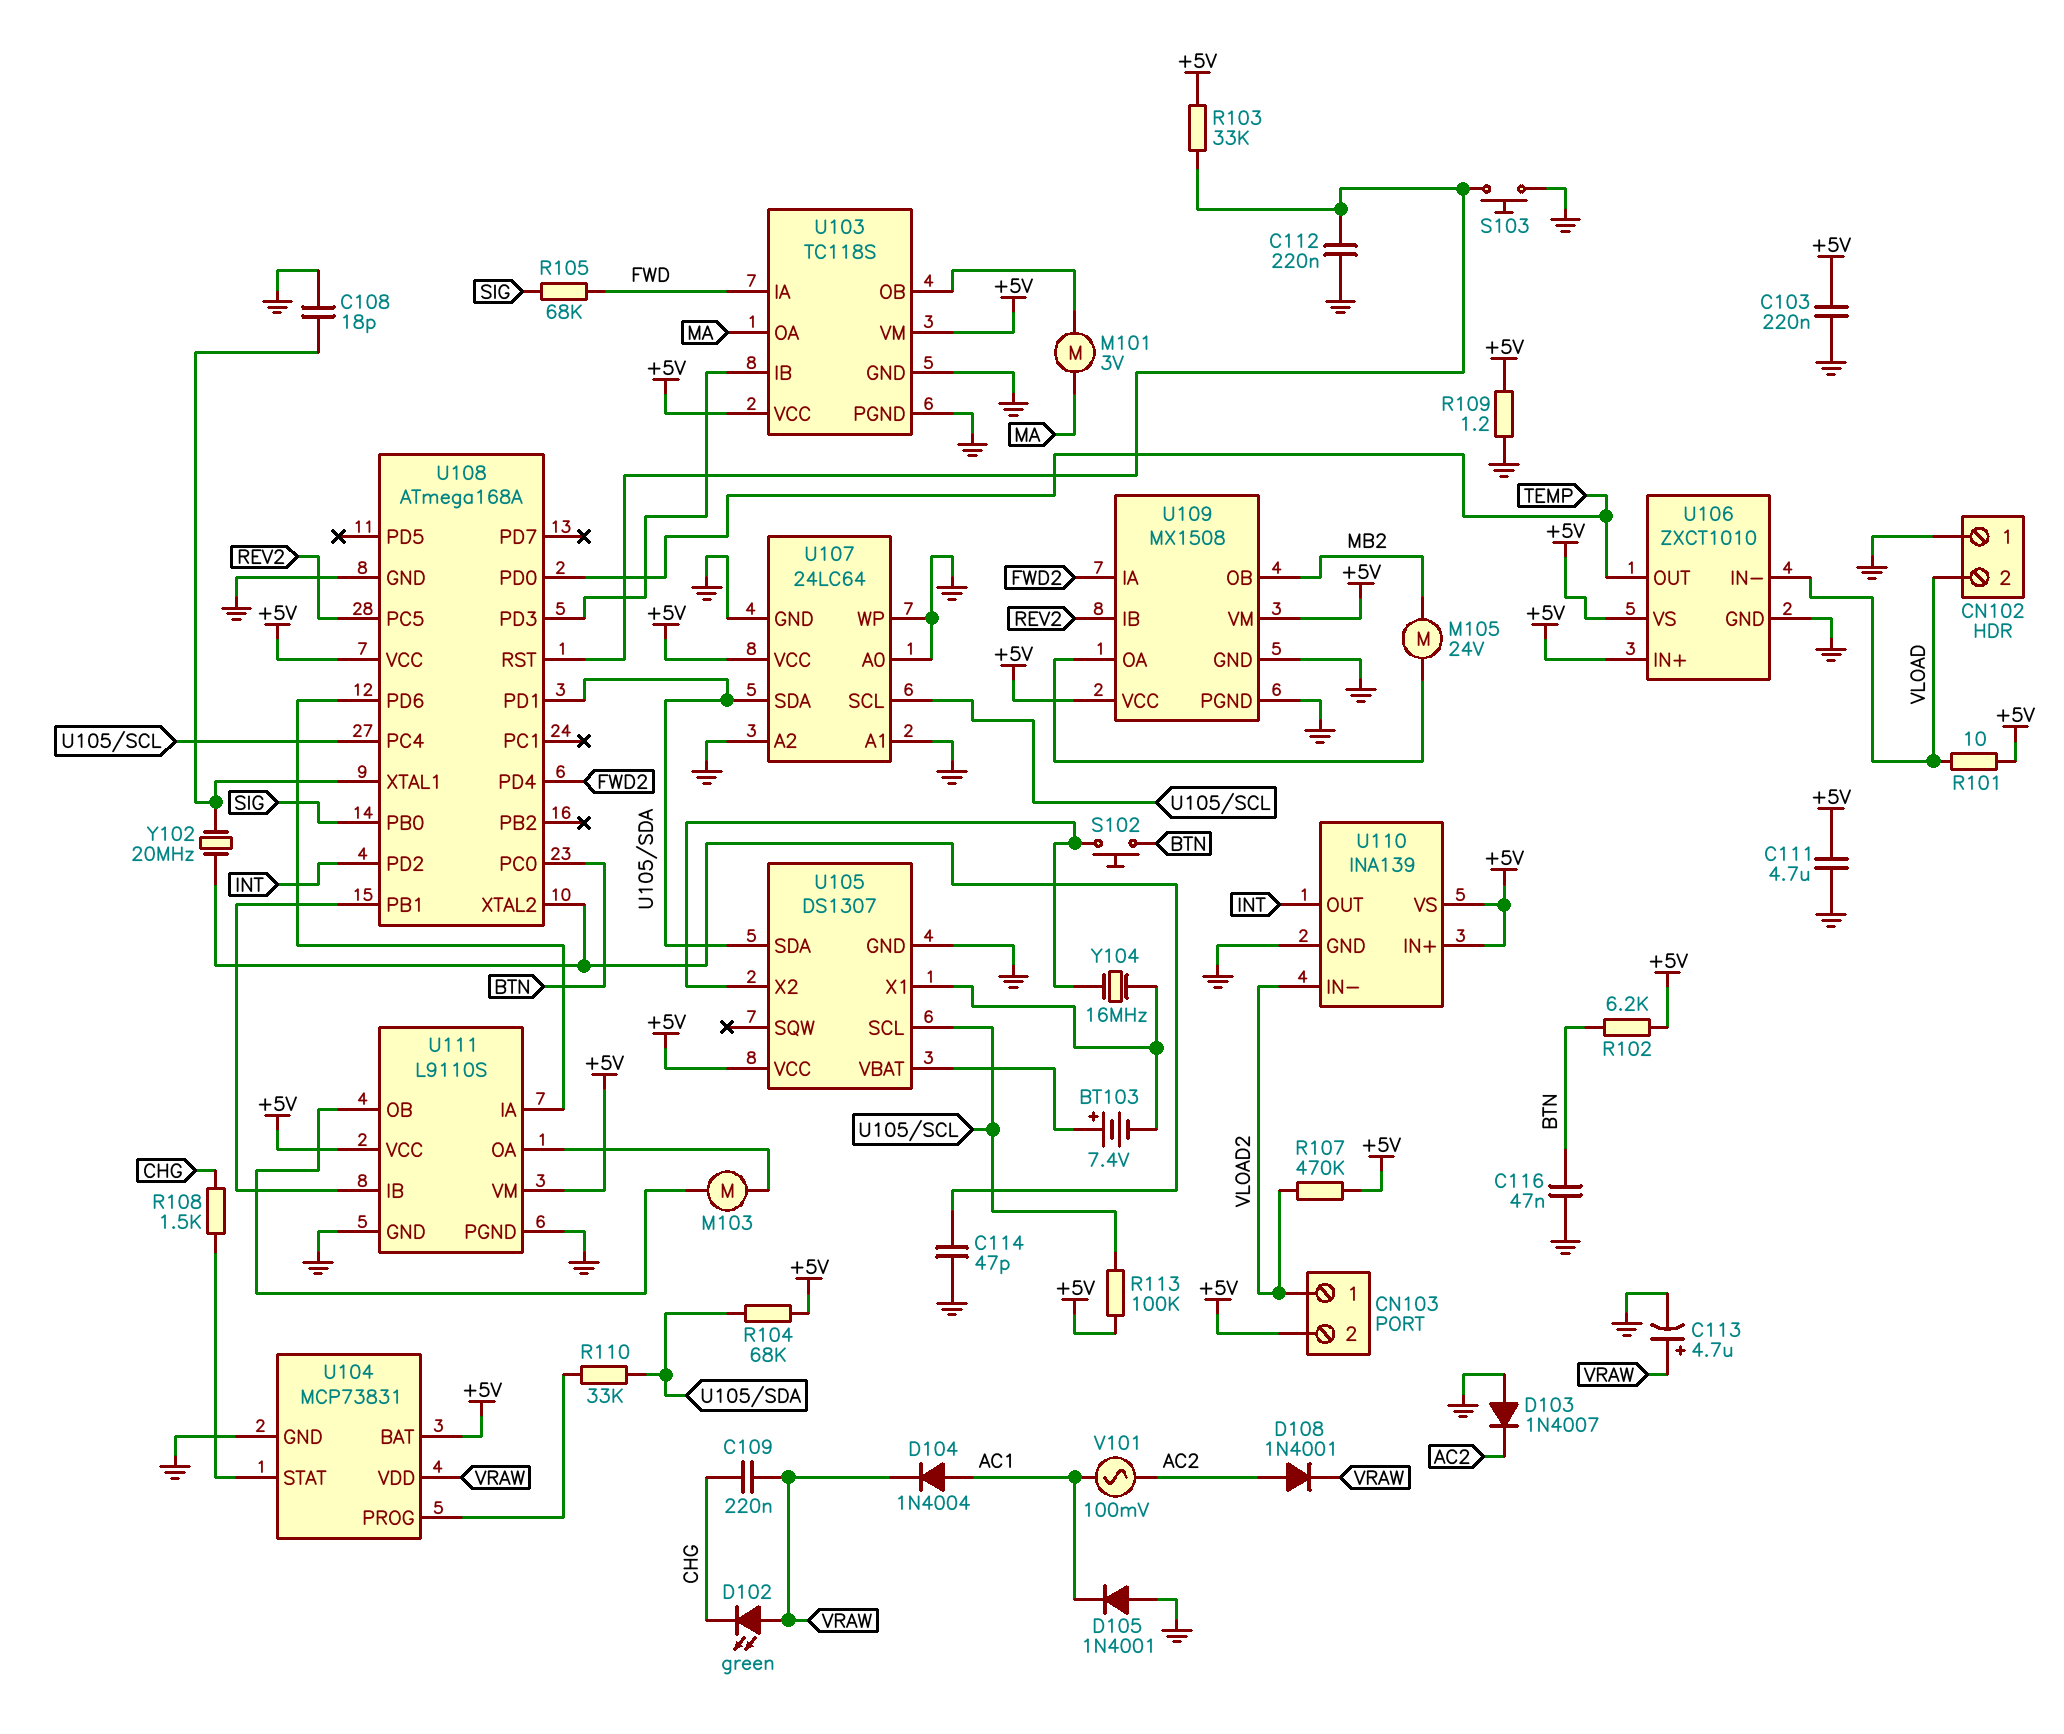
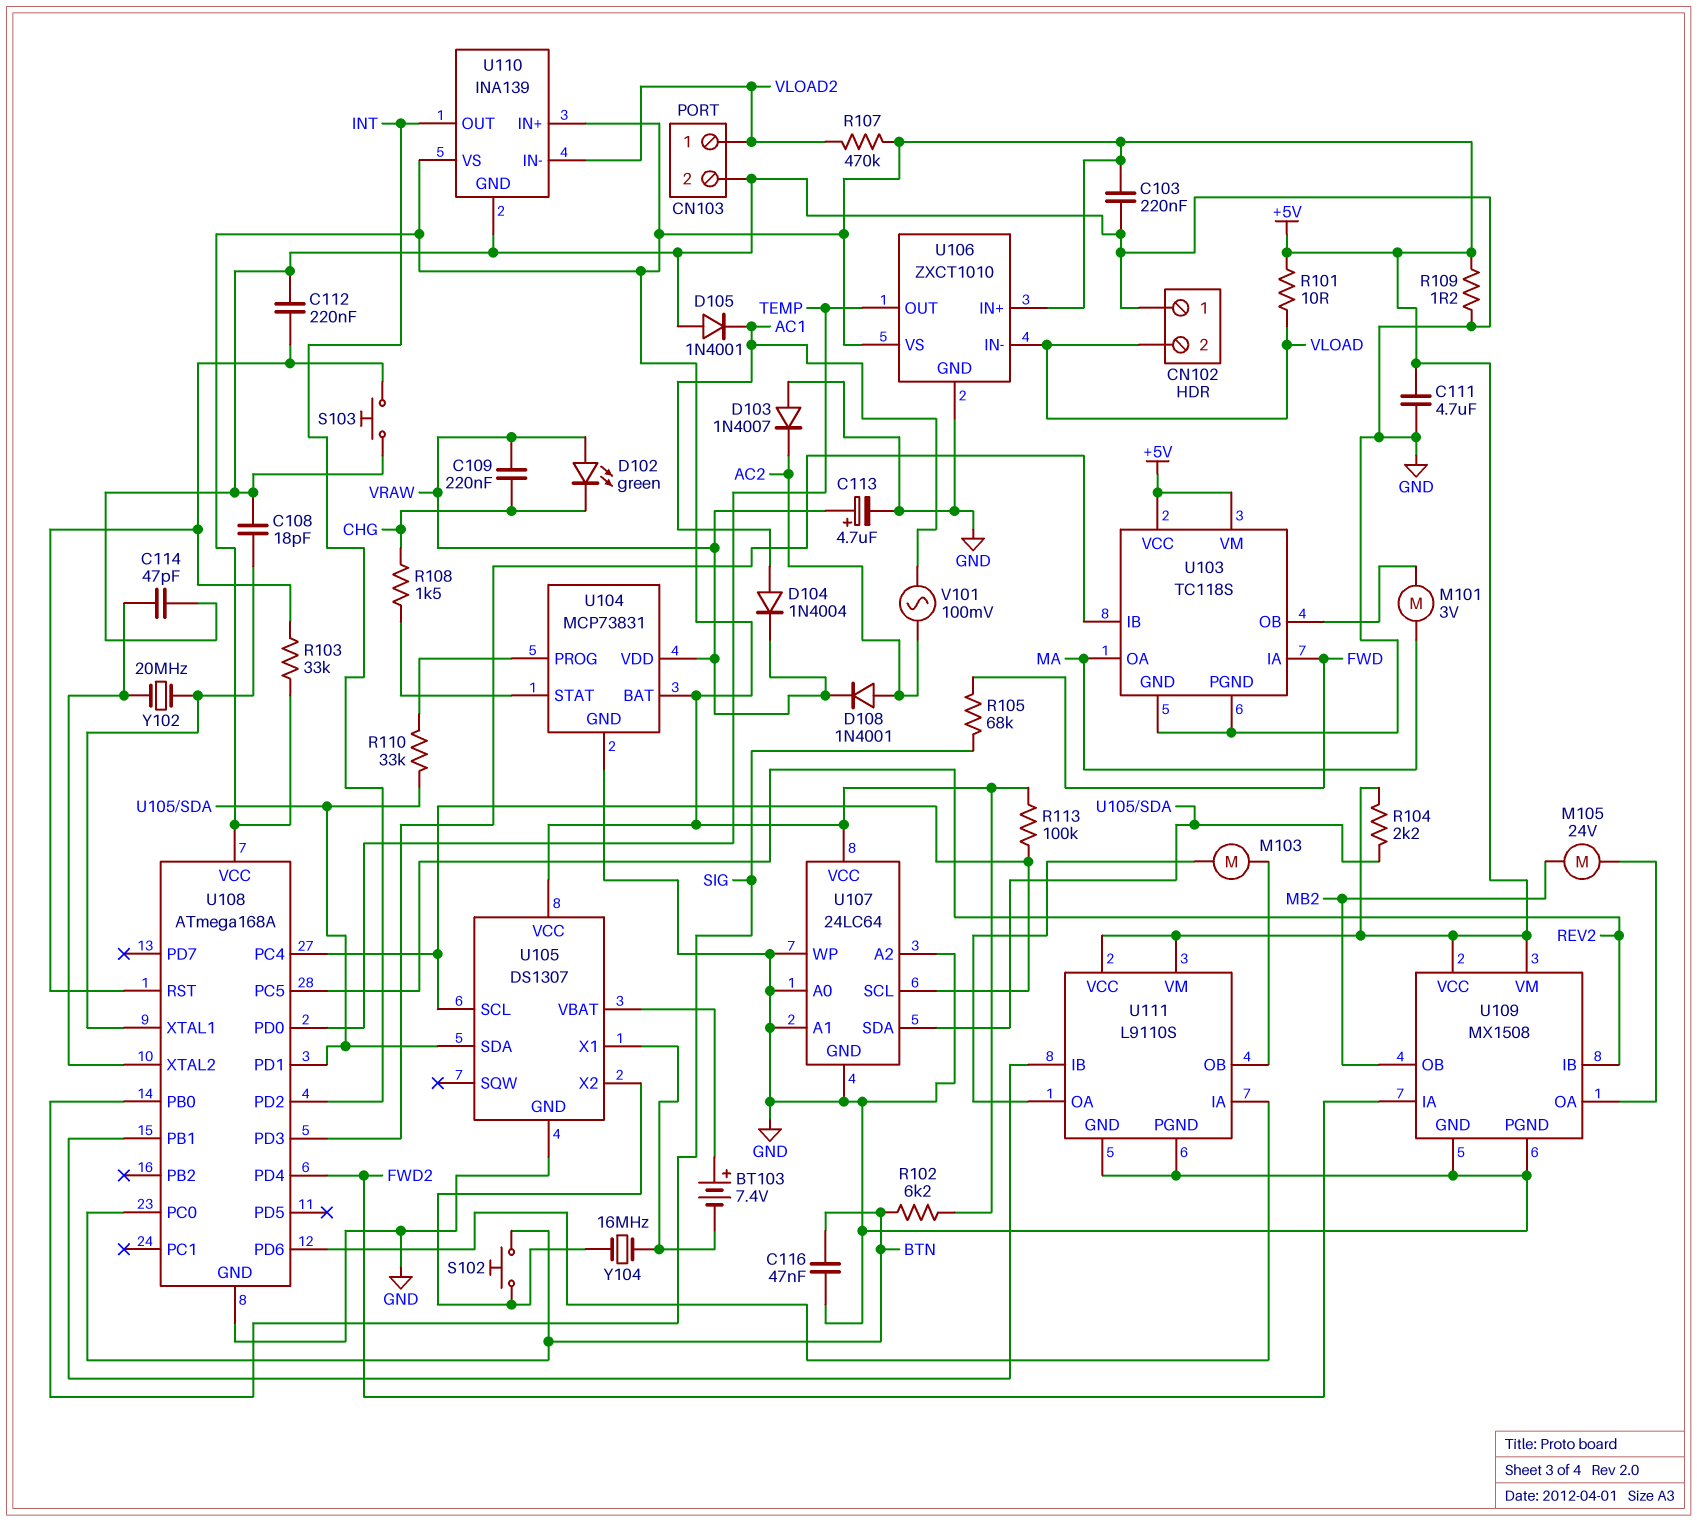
CN103 pin 2: +5V -> GND
R104: 68k (+5V, U105/SDA) -> 2.2k (+5V, U105/SDA)

